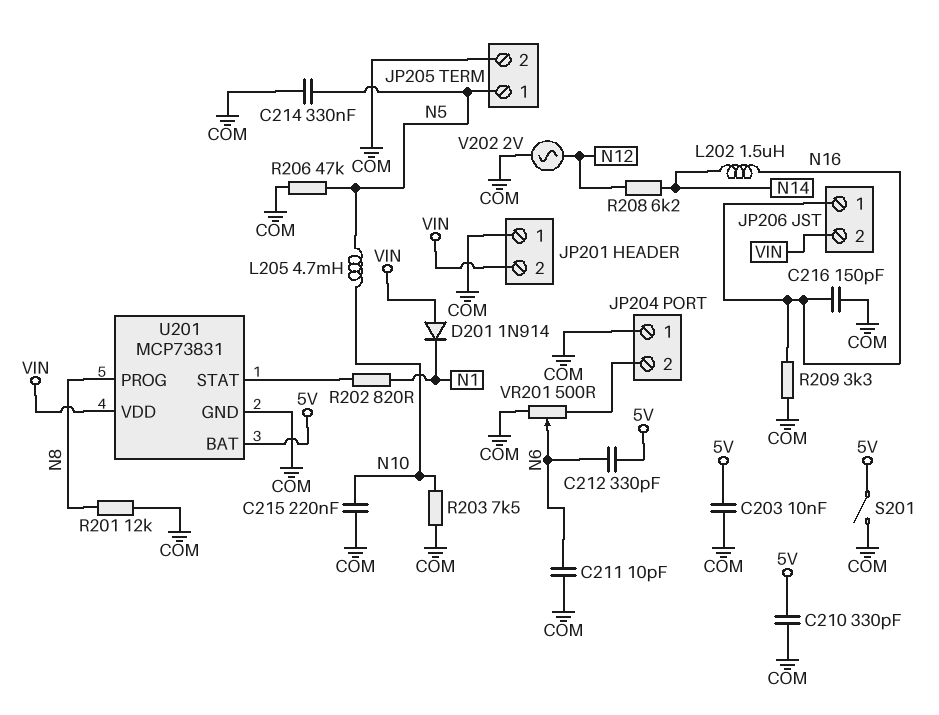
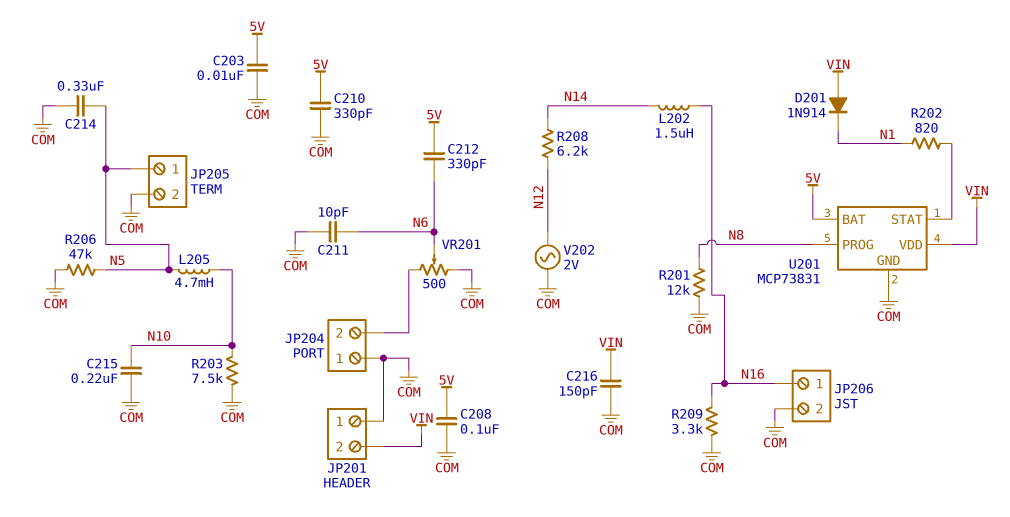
C208: none -> 100nF (5V, COM)
C216: 150pF (COM, N16) -> 150pF (COM, VIN)
JP206 pin 2: VIN -> COM
S201: switch (5V, COM) -> none

